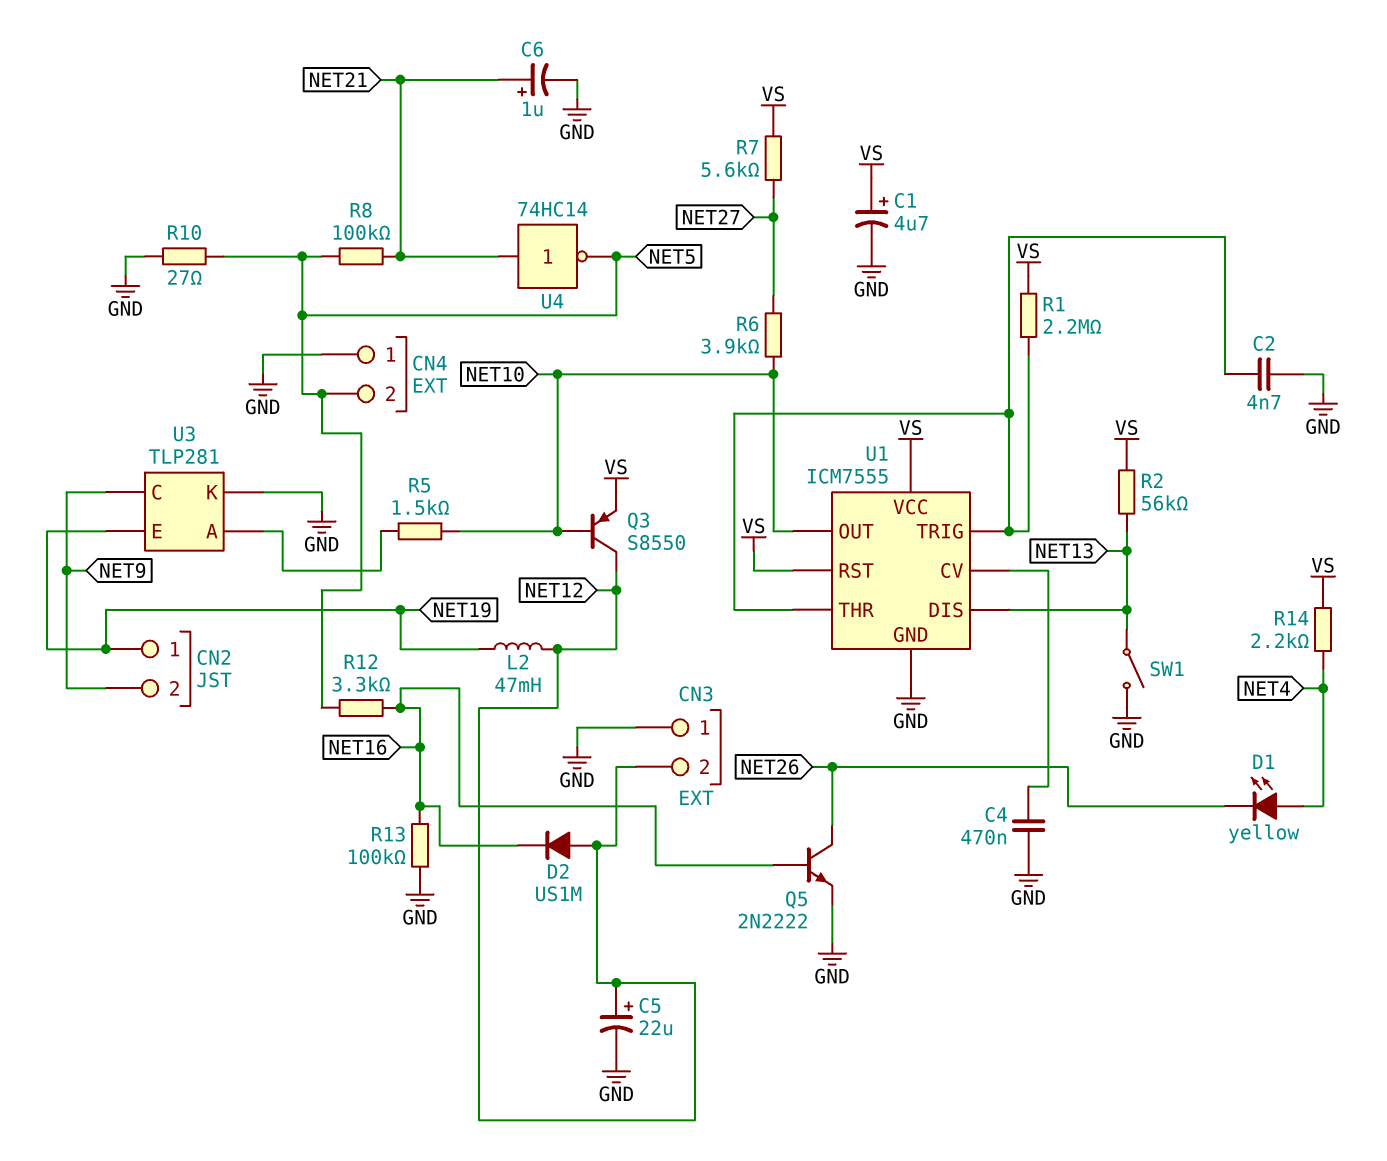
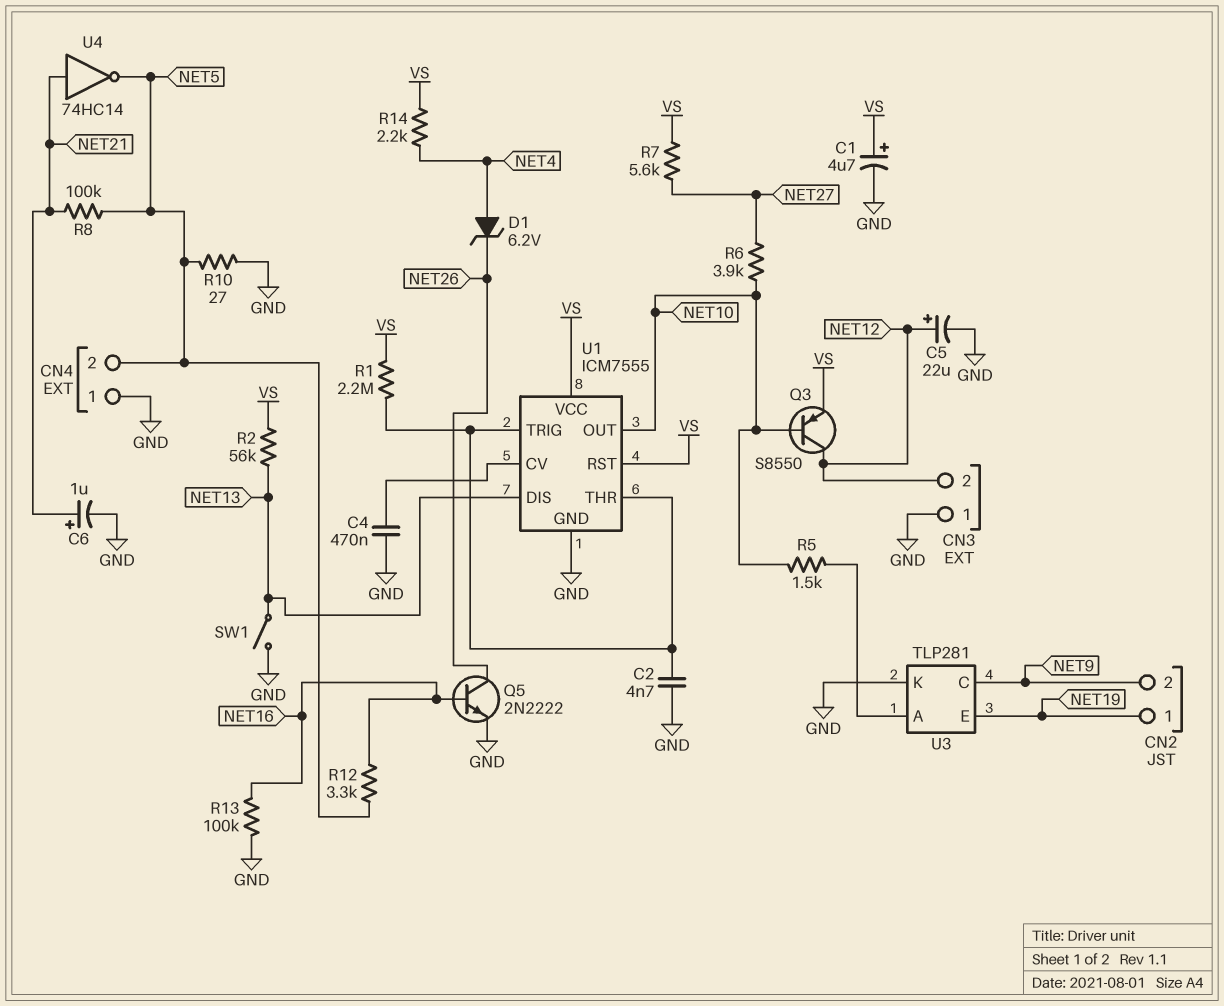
D1: LED yellow (A NET4, K NET26) -> zener 6.2V (A NET4, K NET26)
D2: diode US1M (A NET12, K NET16) -> none
L2: 47mH (NET12, NET19) -> none

